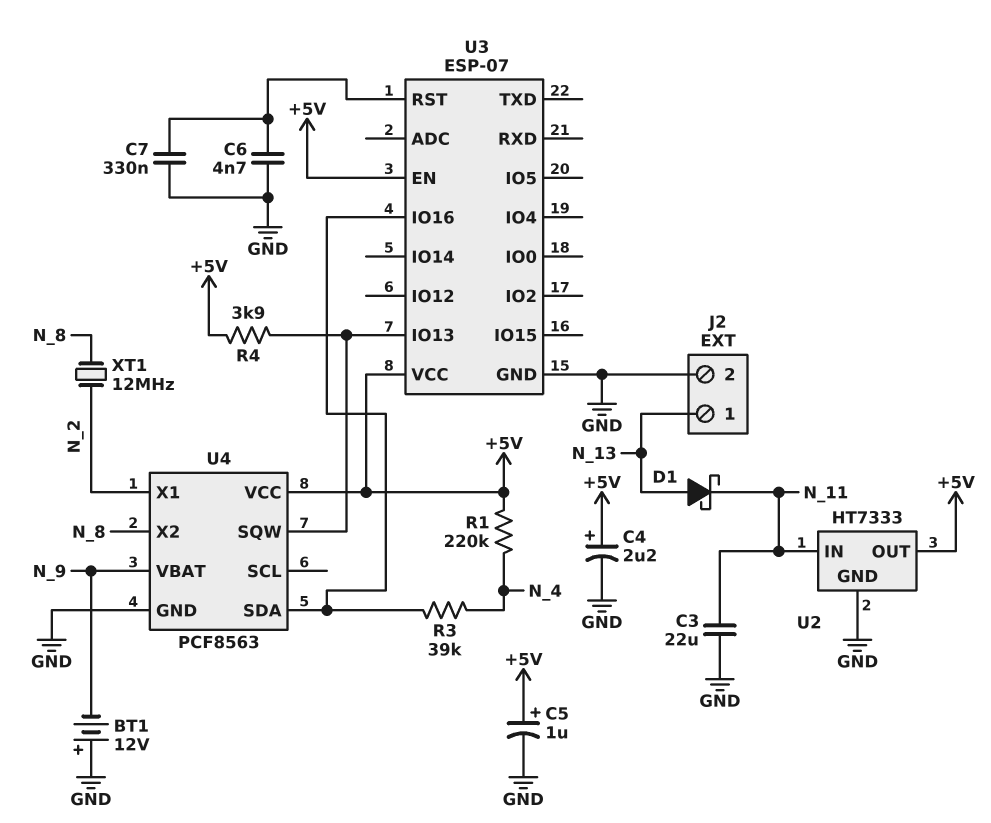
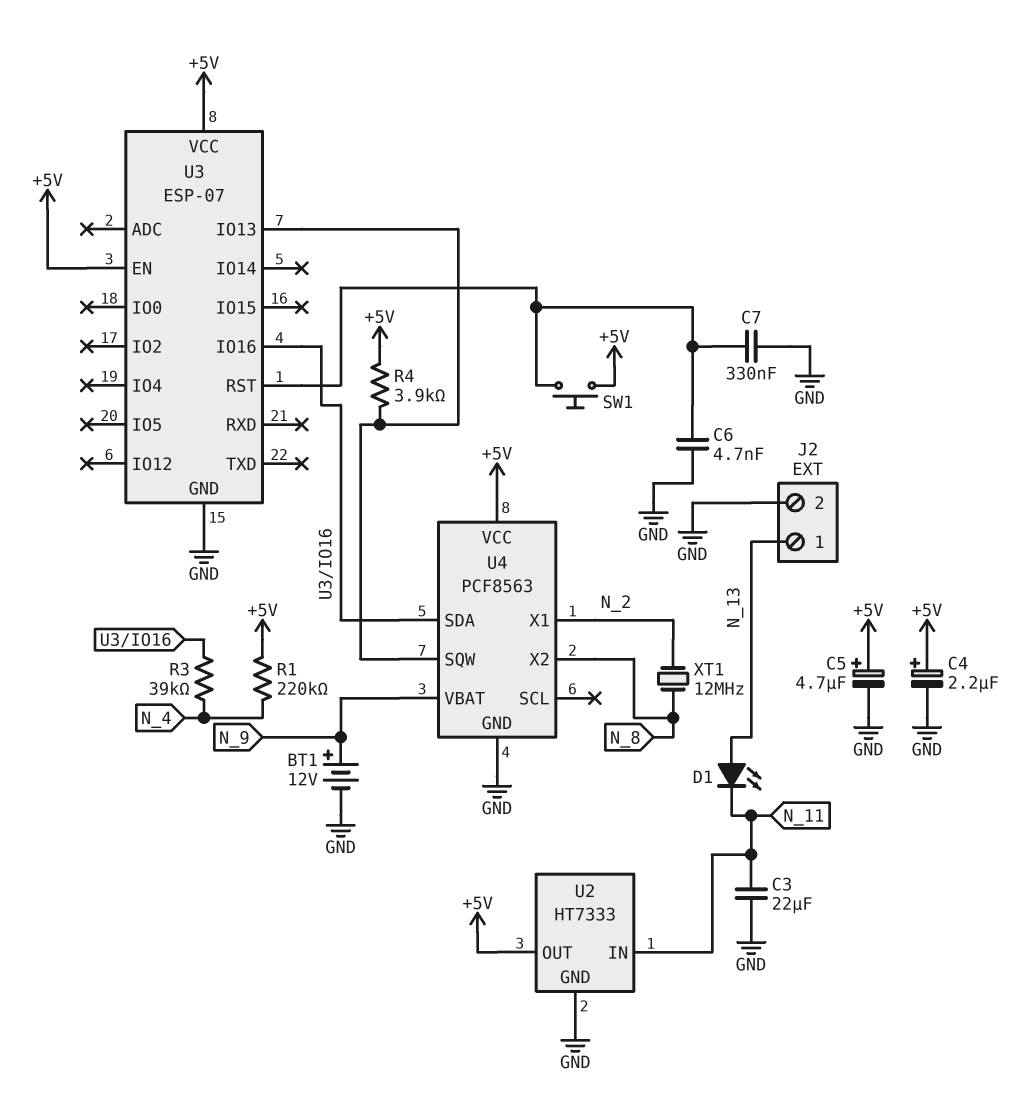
BT1: 12V (plus GND, minus N_9) -> 12V (plus N_9, minus GND)
C5: 1uF (plus +5V, minus GND) -> 4.7uF (plus +5V, minus GND)
D1: schottky (A N_13, K N_11) -> LED (A N_13, K N_11)
SW1: none -> button (+5V, U3/RST)

